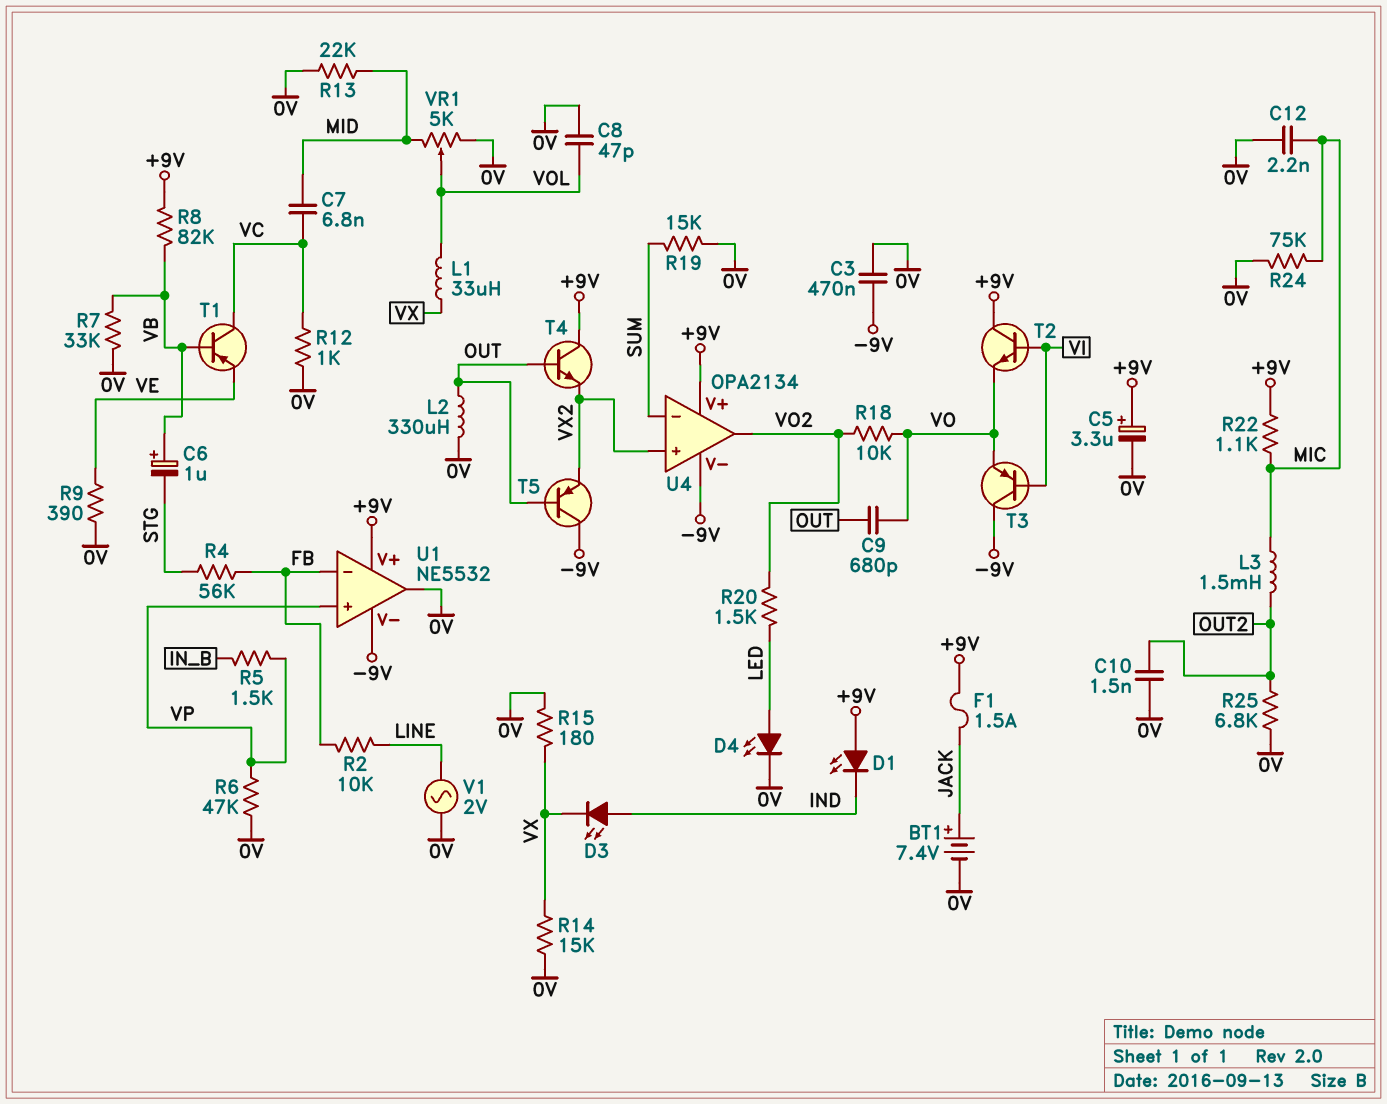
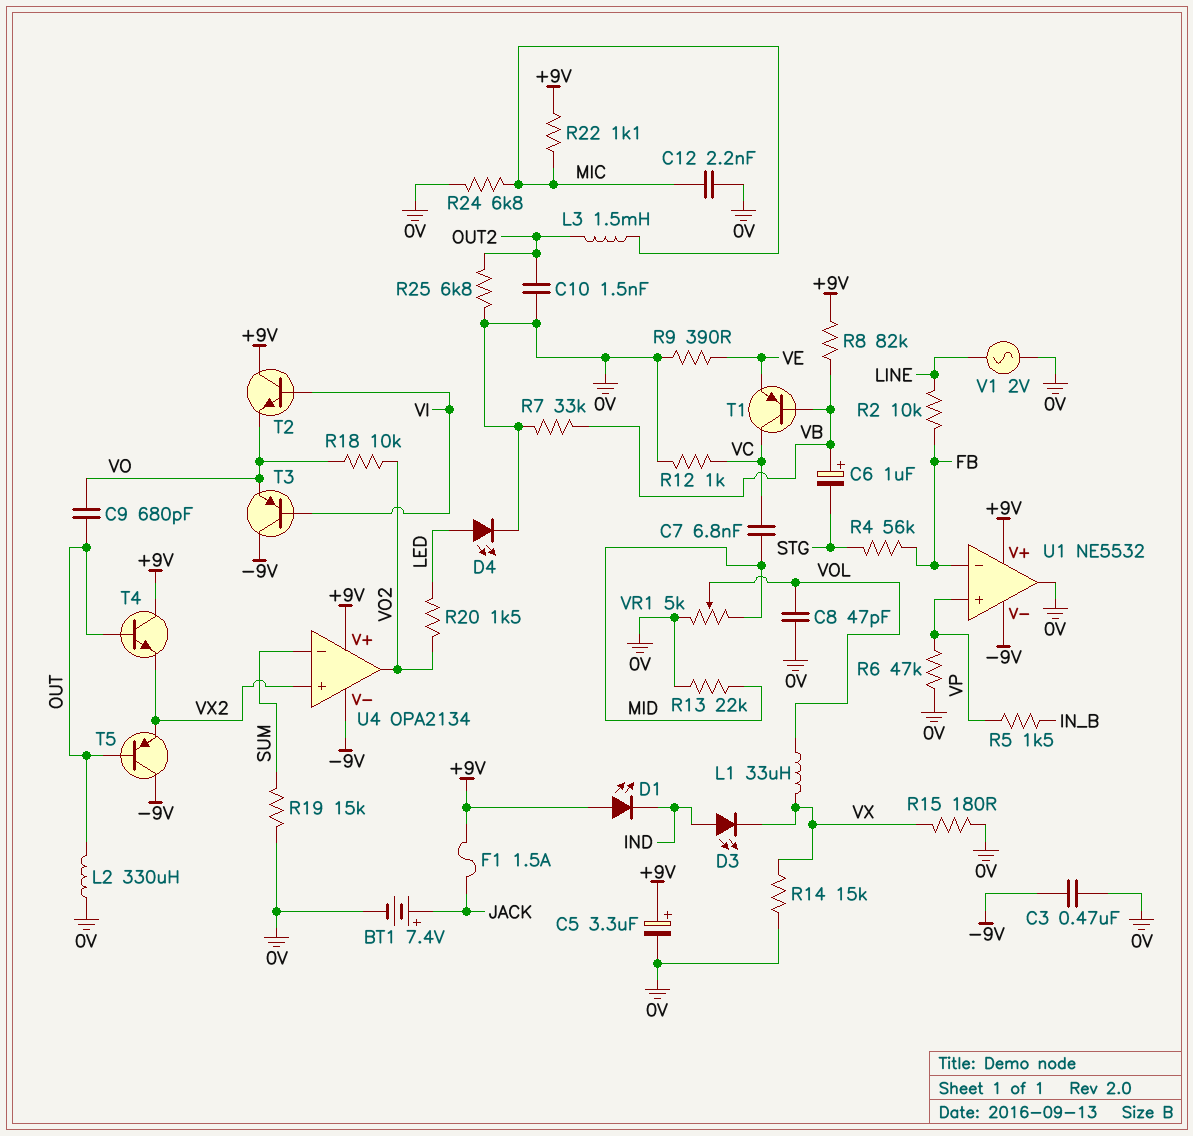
R24: 75k (0V, MIC) -> 6.8k (0V, MIC)

